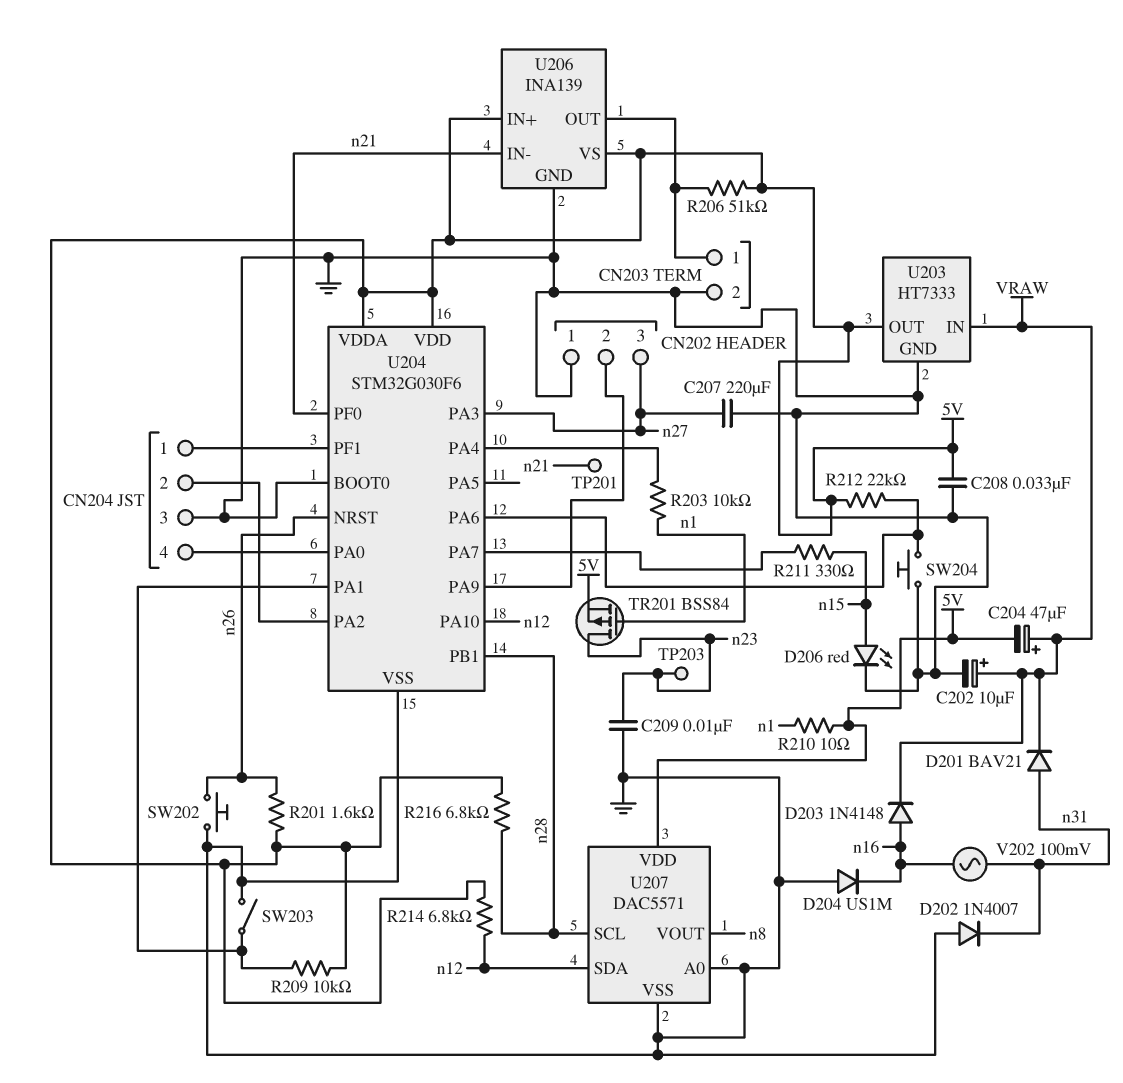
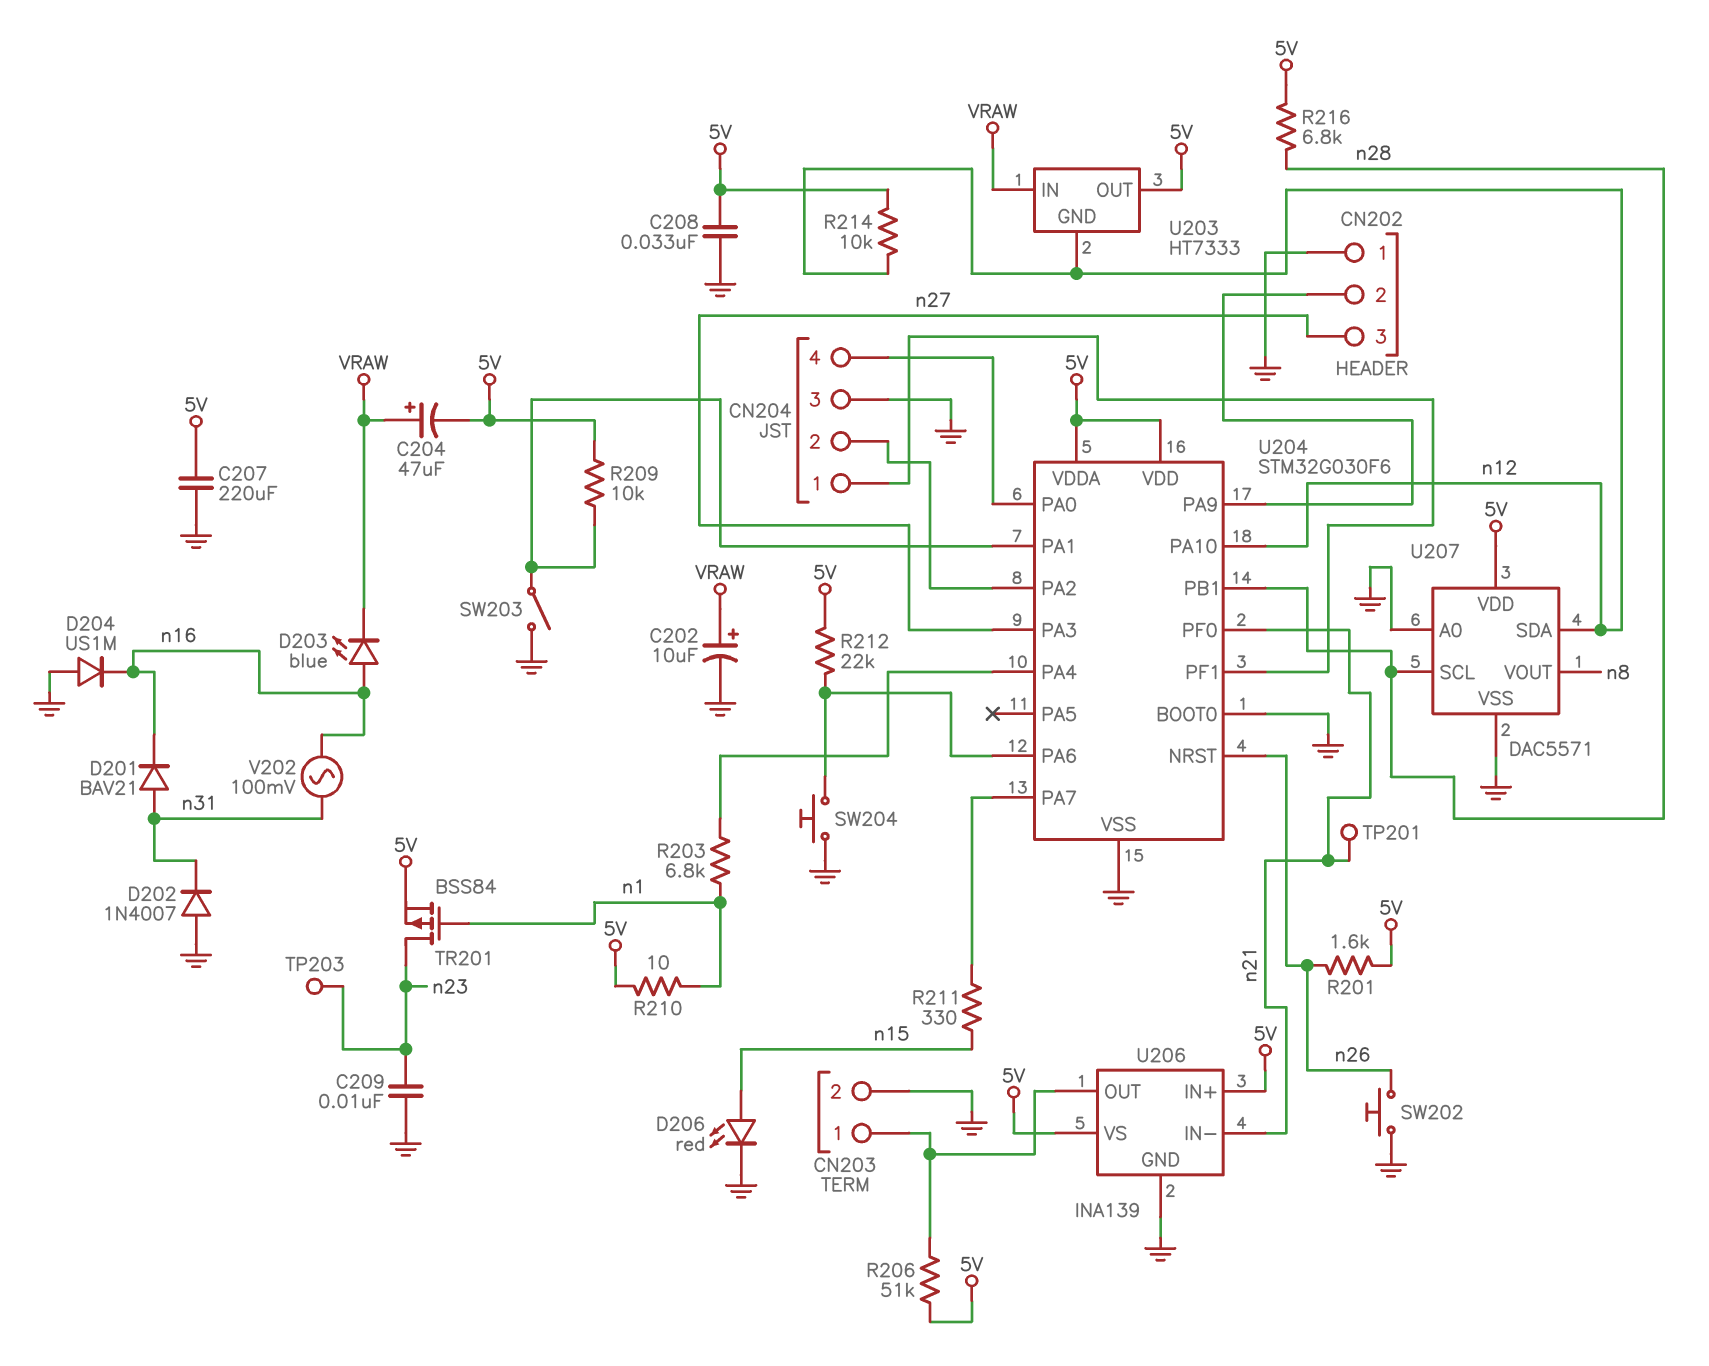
C207: 220uF (GND, n27) -> 220uF (5V, GND)
D201: diode BAV21 (A n31, K VRAW) -> diode BAV21 (A n31, K n16)
D203: diode 1N4148 (A n16, K VRAW) -> LED blue (A n16, K VRAW)
R203: 10k (U204/PA4, n1) -> 6.8k (U204/PA4, n1)
R214: 6.8k (5V, n12) -> 10k (5V, n12)
U203 pin GND: GND -> n12

